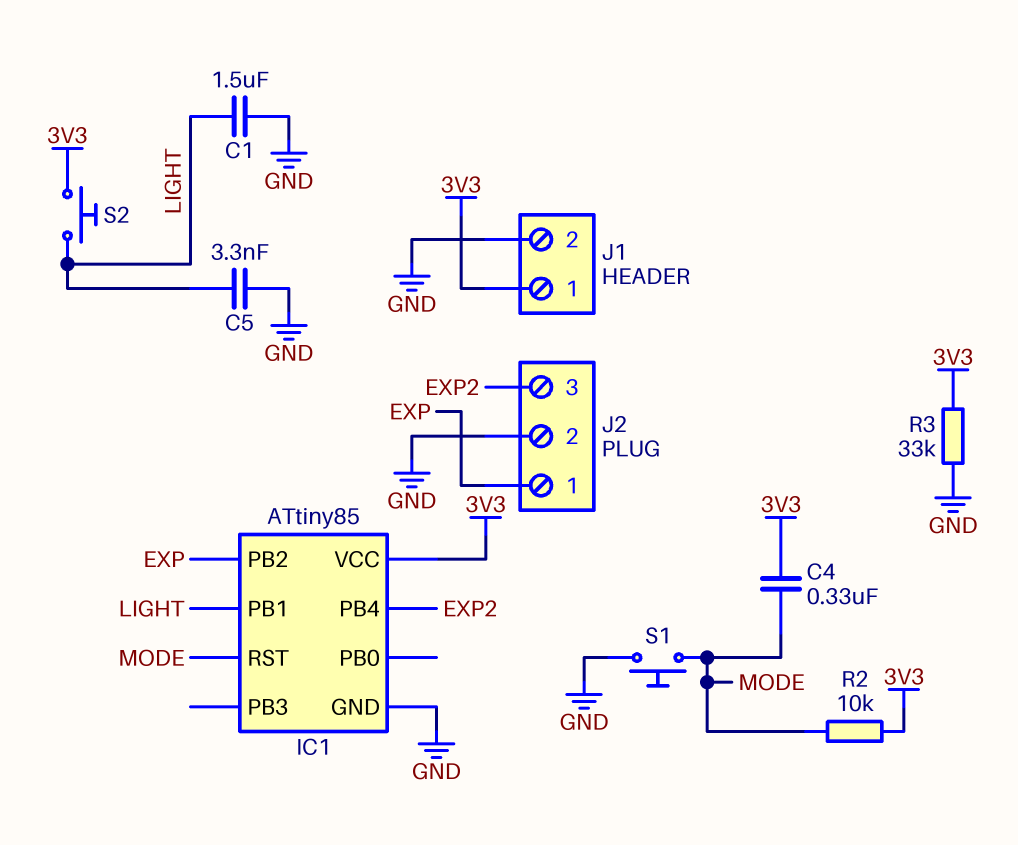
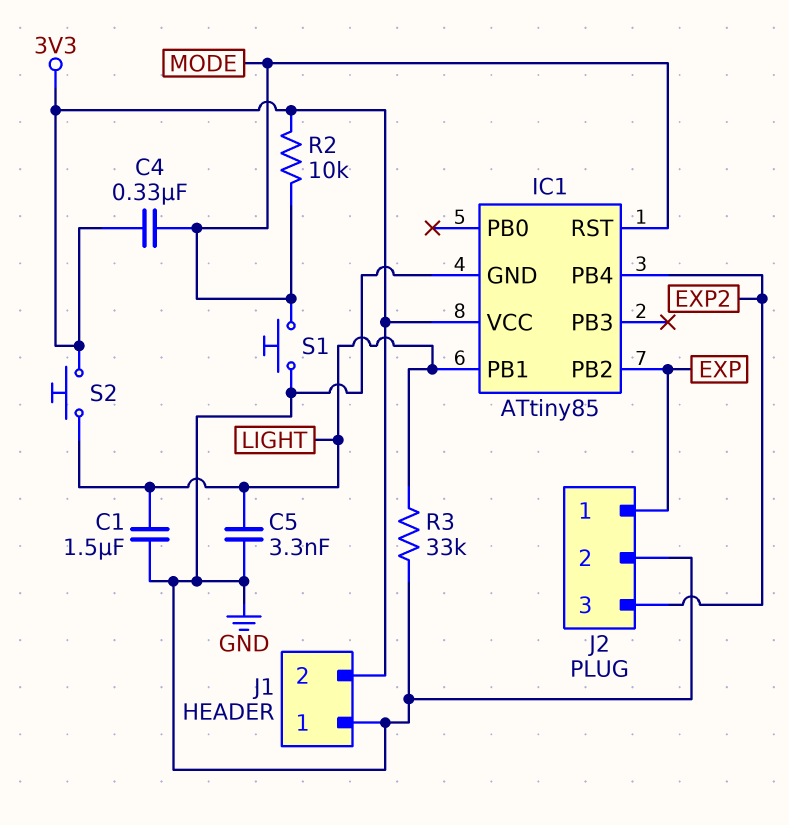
J1 pin 1: 3V3 -> GND
J1 pin 2: GND -> 3V3
R3: 33k (3V3, GND) -> 33k (GND, LIGHT)

